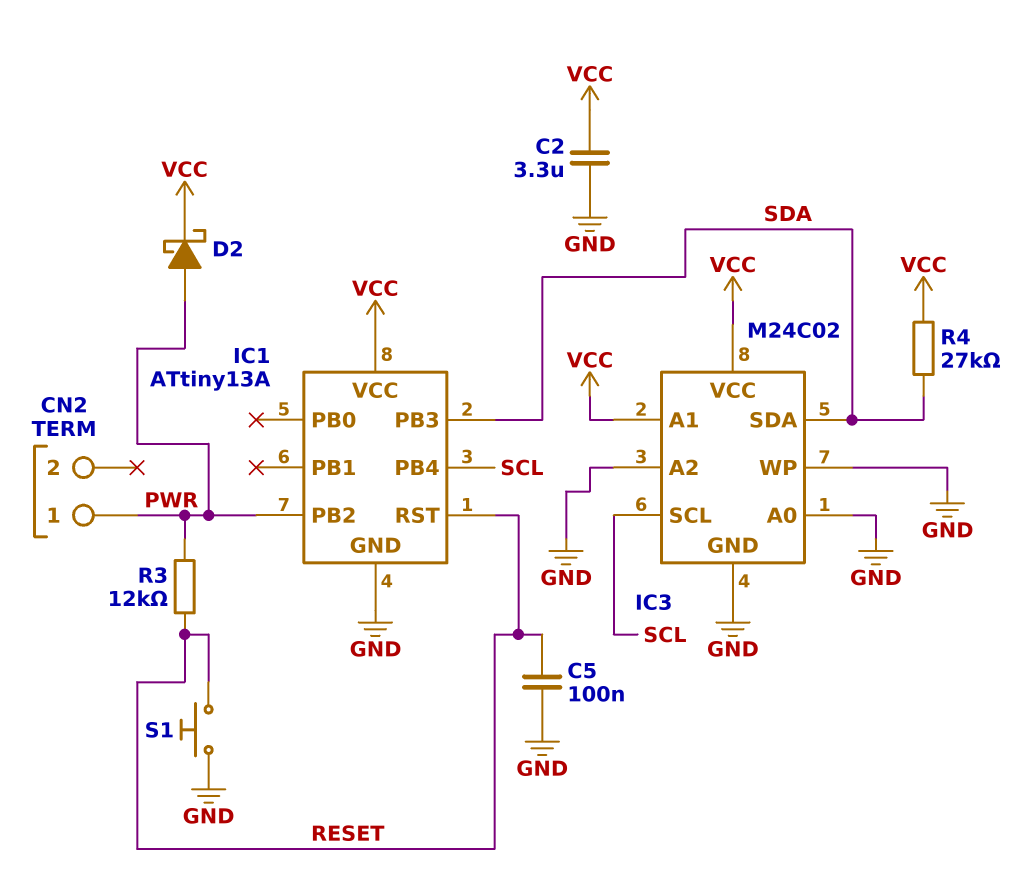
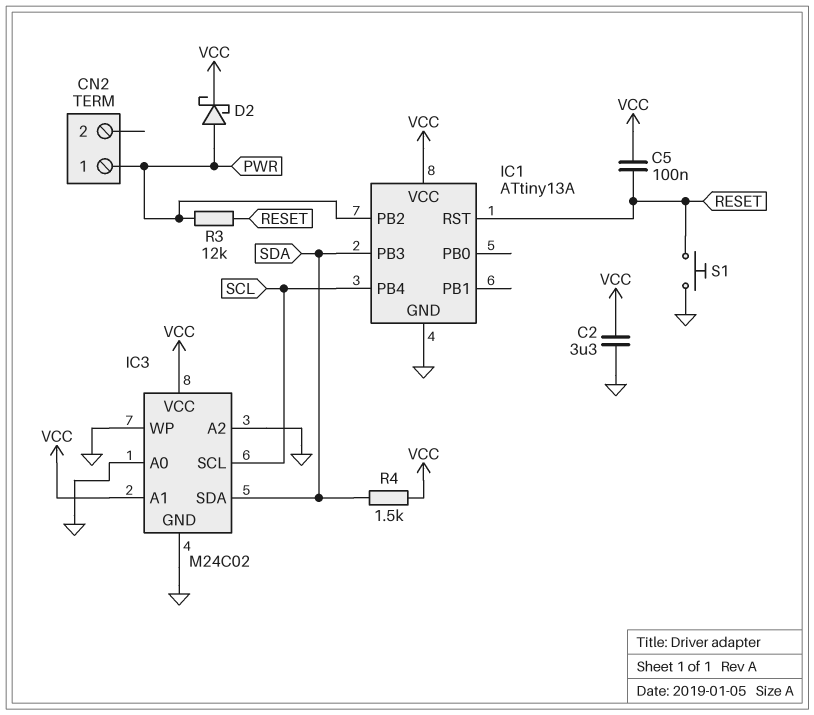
C5: 100nF (GND, RESET) -> 100nF (RESET, VCC)
R4: 27k (SDA, VCC) -> 1.5k (SDA, VCC)

